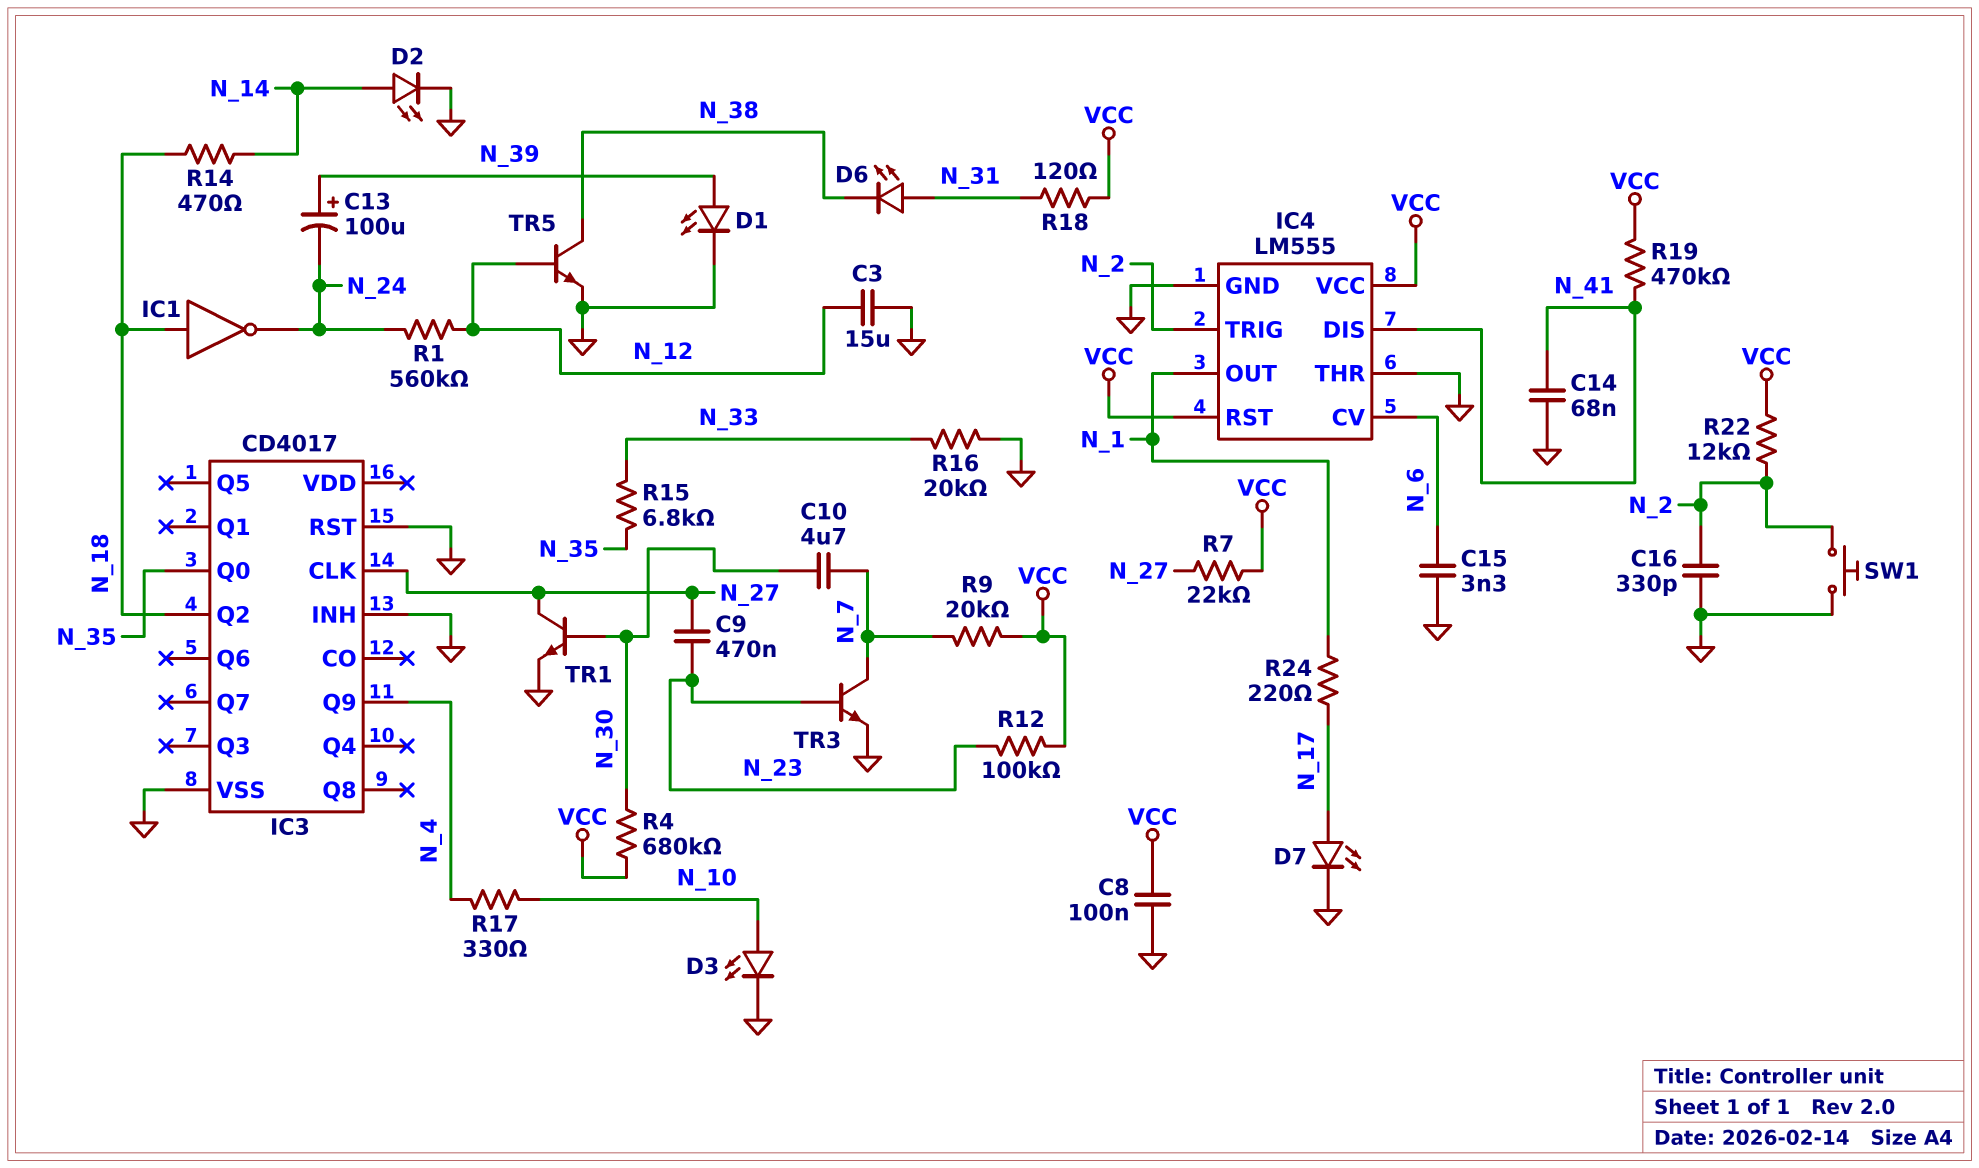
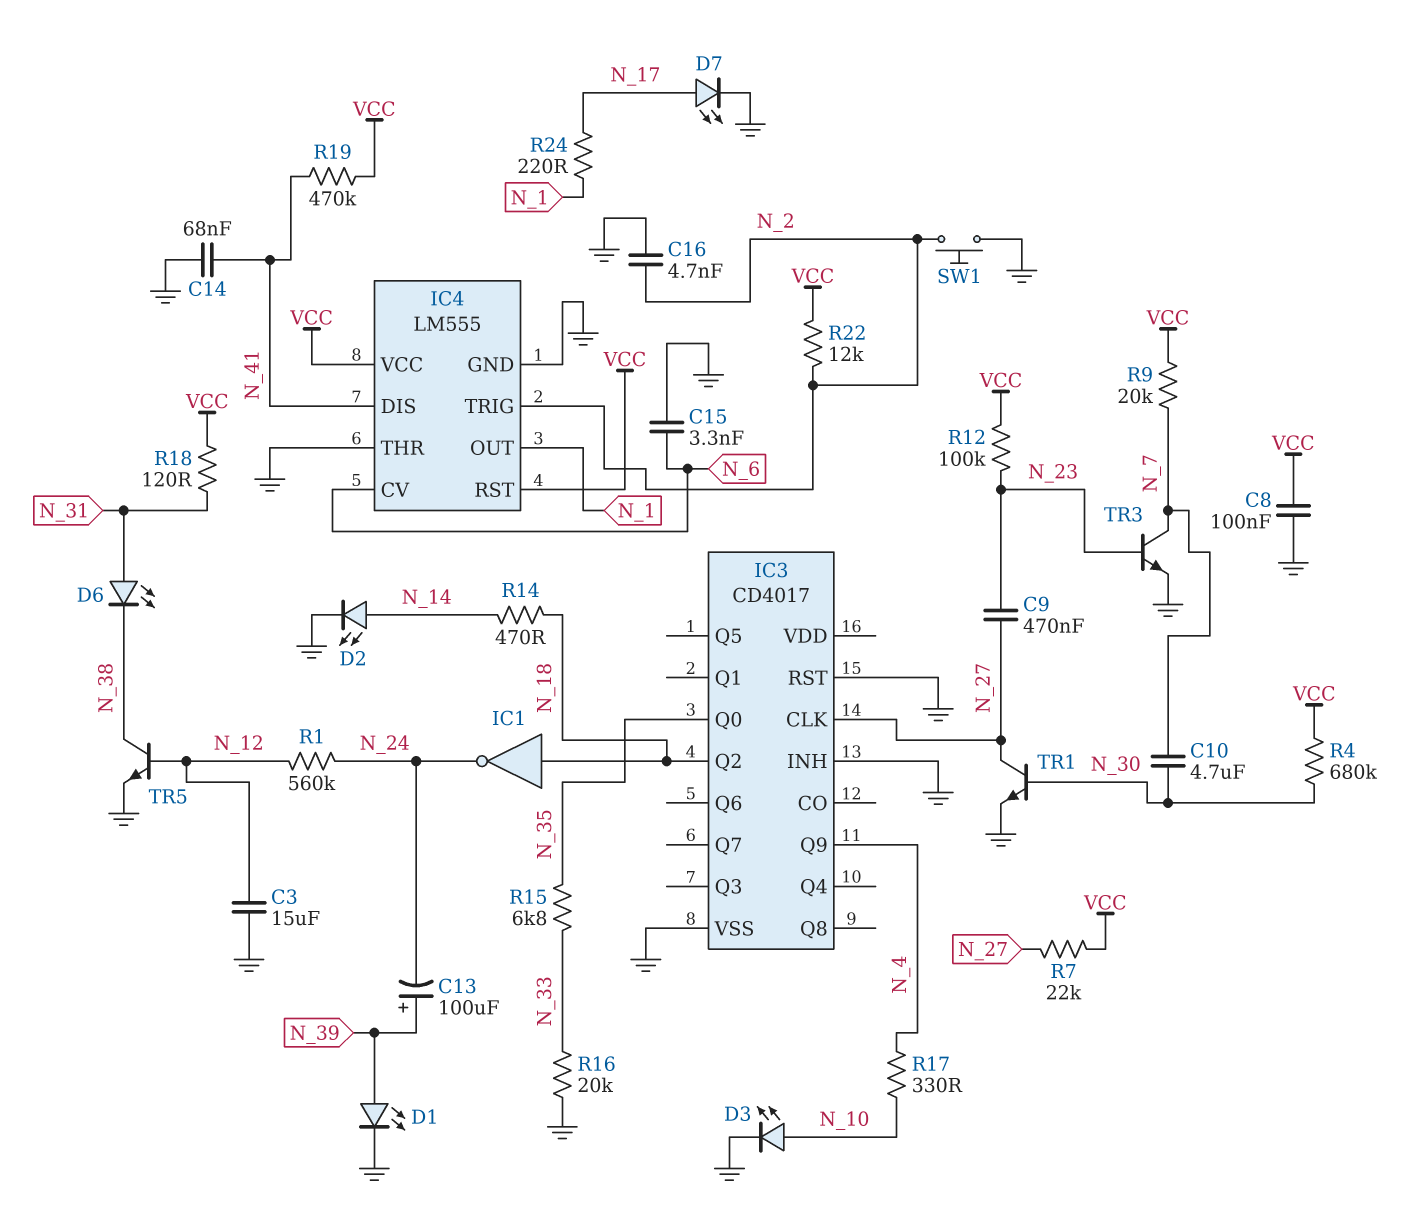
C16: 330pF (GND, N_2) -> 4.7nF (GND, N_2)

